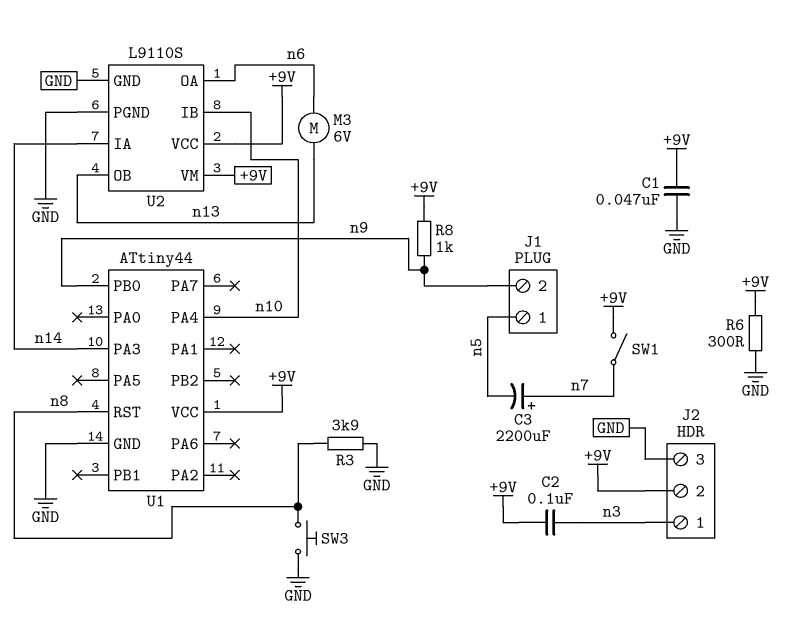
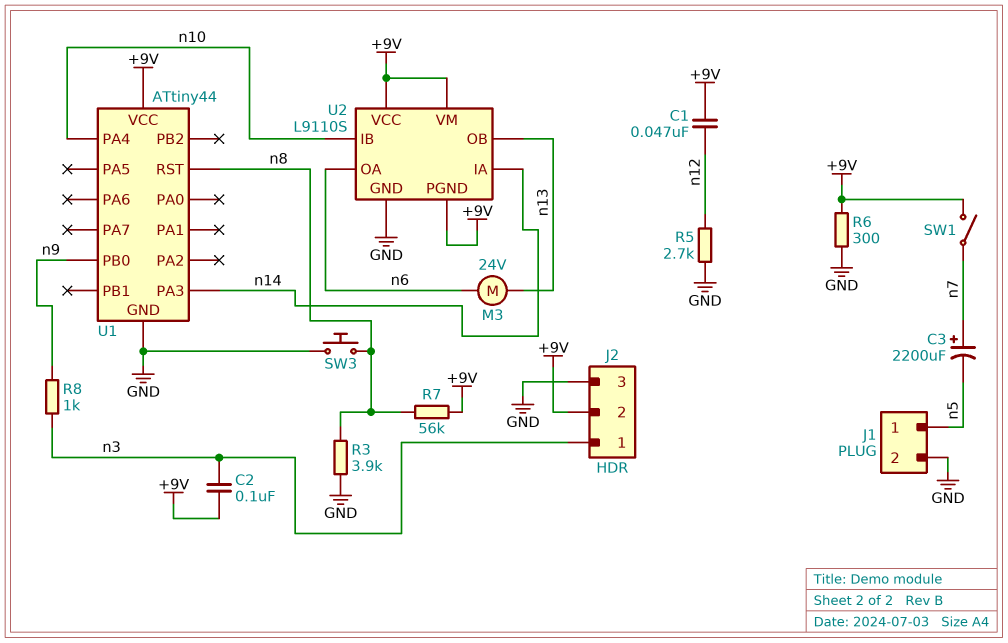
C1: 47nF (+9V, GND) -> 47nF (+9V, n12)
J1 pin 2: n9 -> GND
M3: motor 6V (n6, n13) -> motor 24V (n6, n13)
R5: none -> 2.7k (GND, n12)
R7: none -> 56k (+9V, n8)
R8: 1k (+9V, n9) -> 1k (n3, n9)
U2 pin PGND: GND -> +9V

